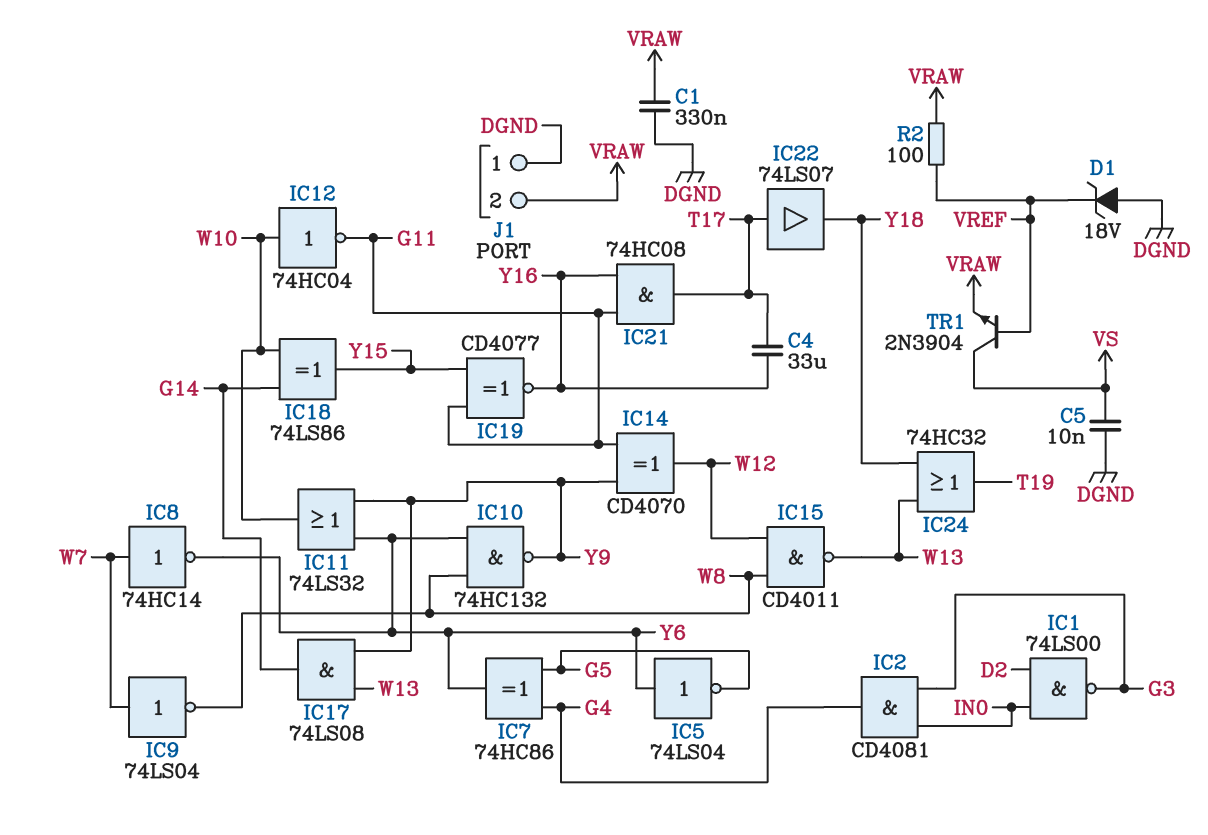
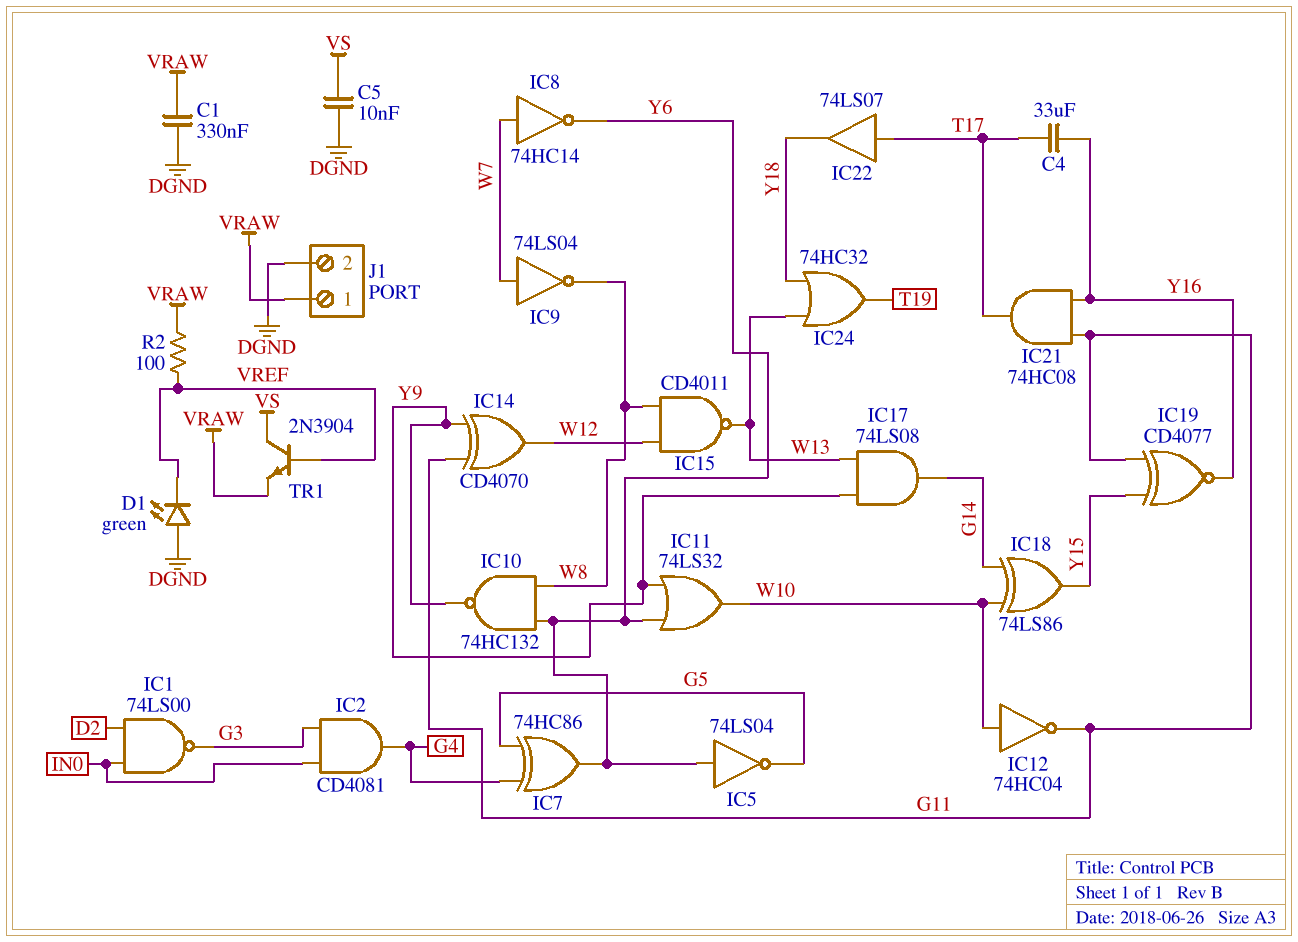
D1: zener 18V (A DGND, K VREF) -> LED green (A DGND, K VREF)
J1 pin 1: DGND -> VRAW
J1 pin 2: VRAW -> DGND

